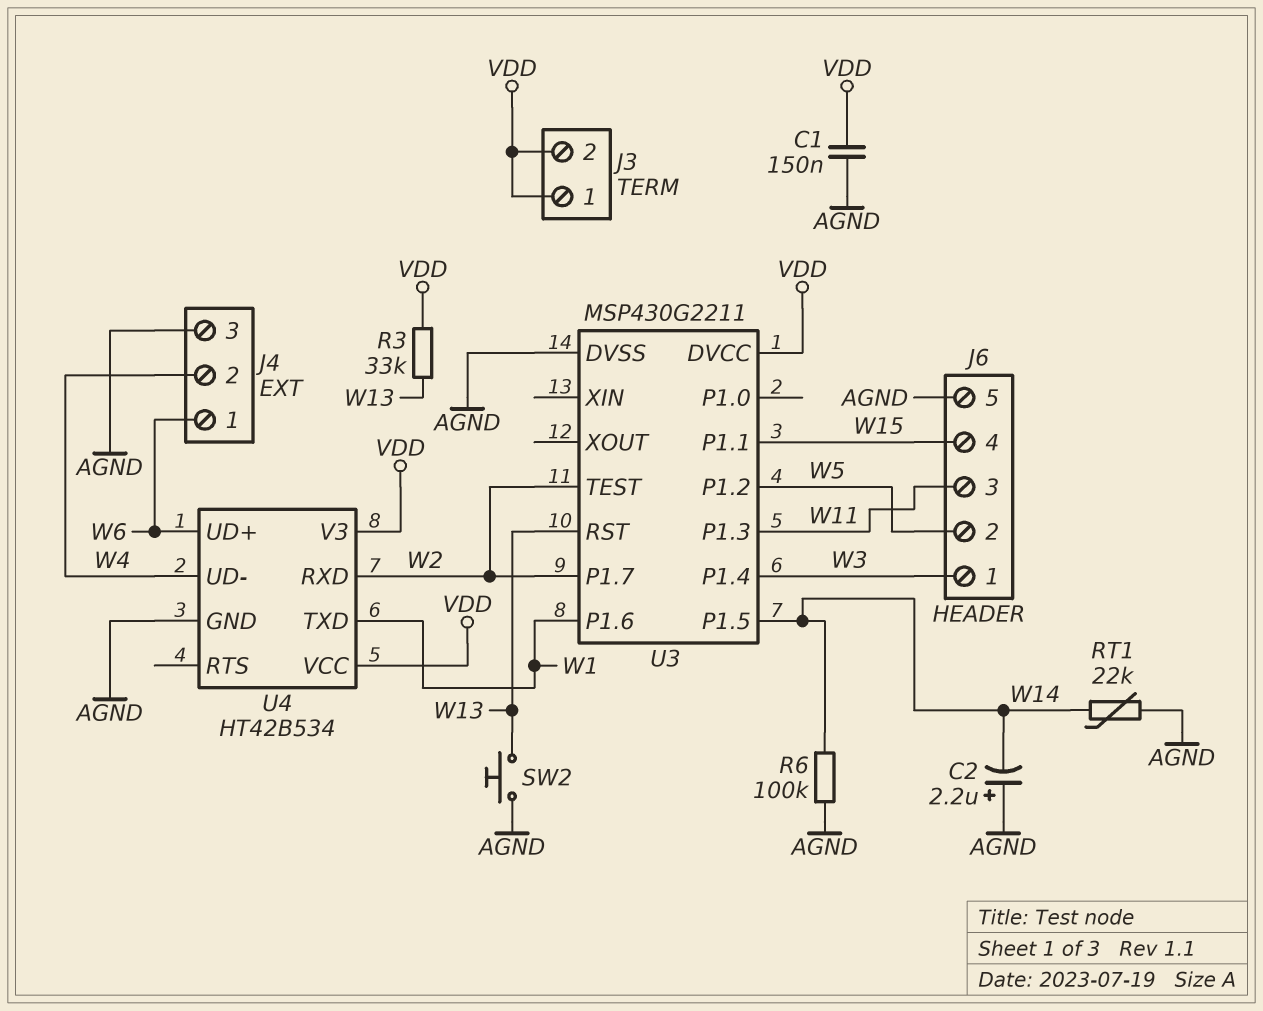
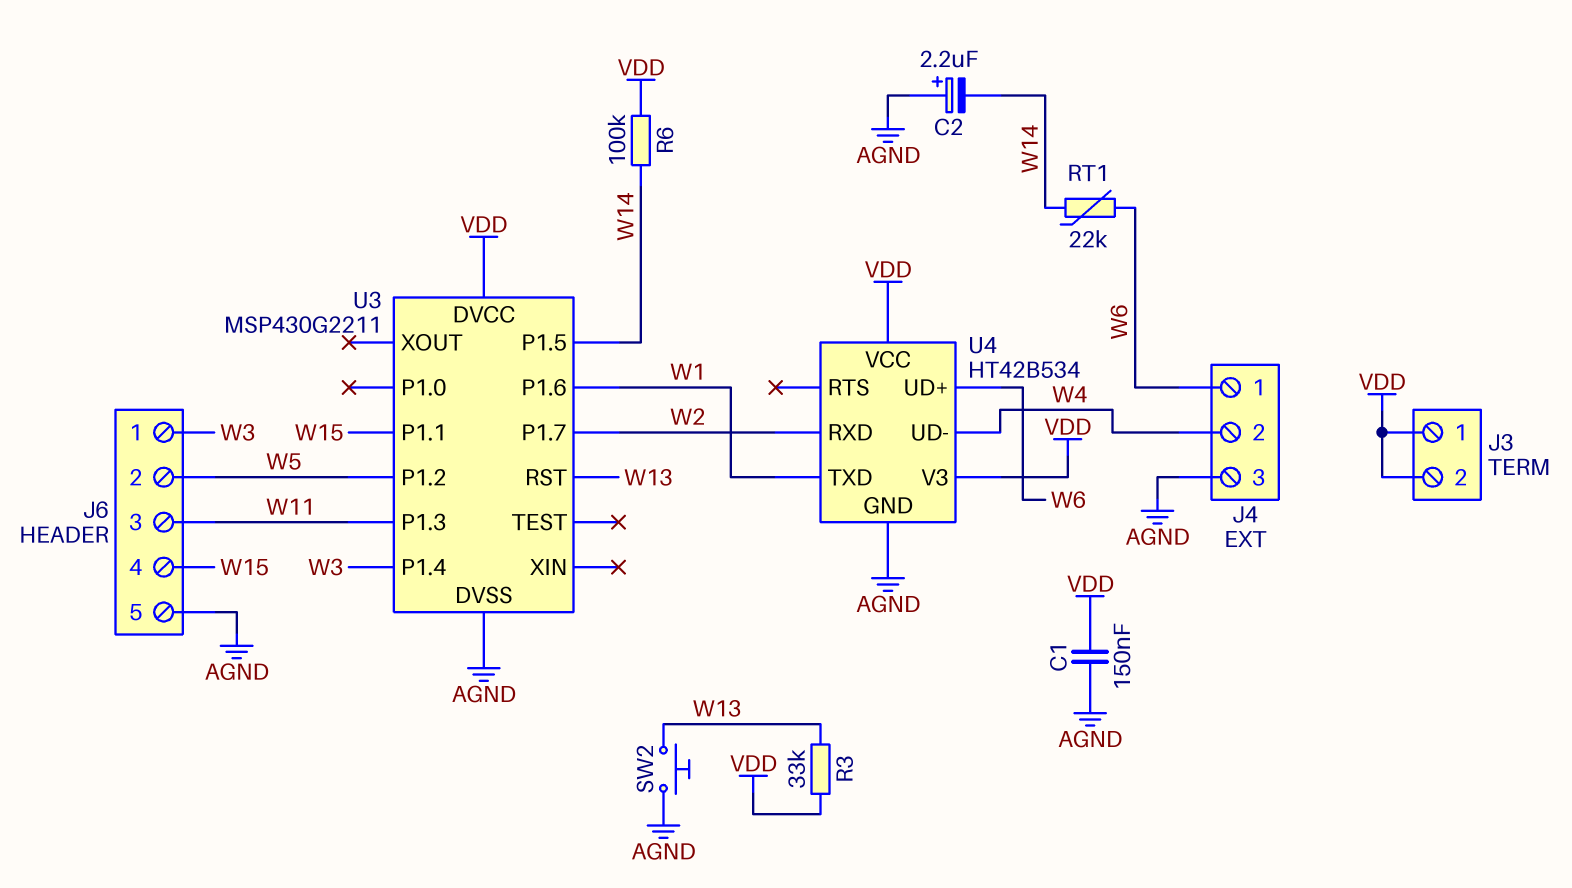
R6: 100k (AGND, W14) -> 100k (VDD, W14)
RT1: 22k (AGND, W14) -> 22k (W6, W14)
U3 pin TEST: W2 -> none

